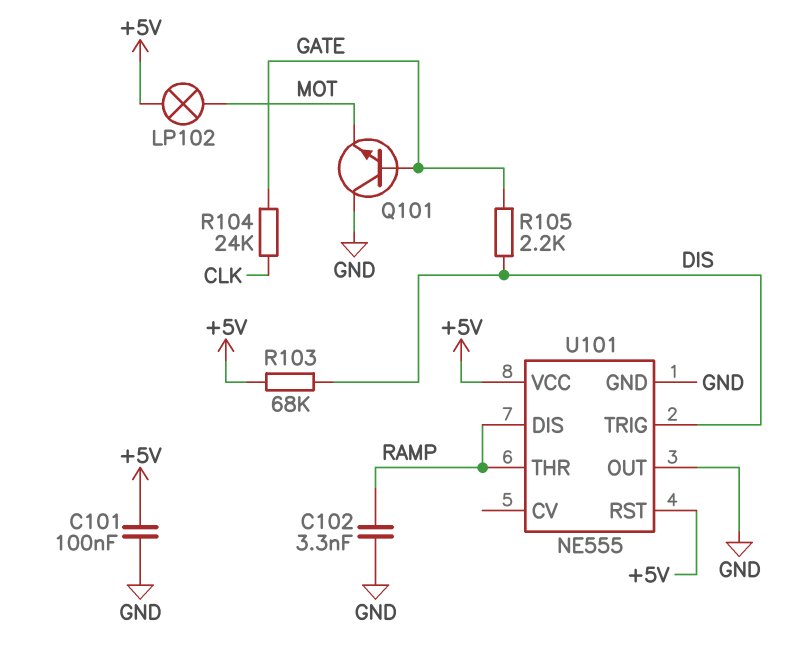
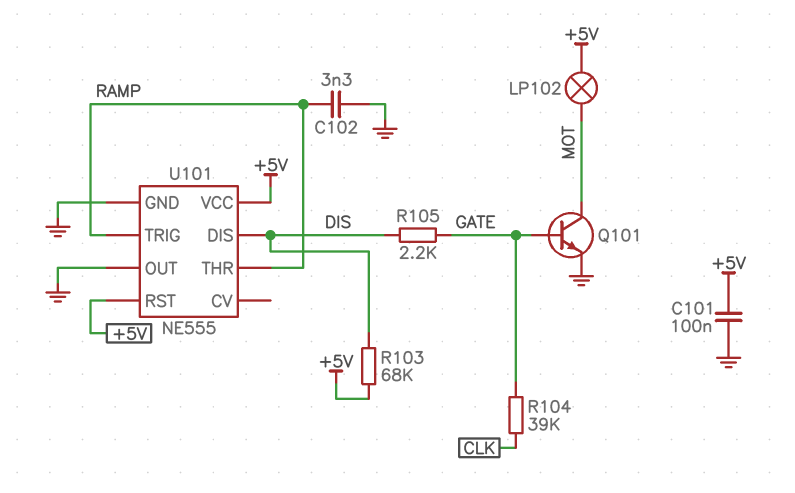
Q101: NPN (B GATE, C GND, E MOT) -> NPN (B GATE, C MOT, E GND)
R104: 24k (CLK, GATE) -> 39k (CLK, GATE)
U101 pin DIS: RAMP -> DIS
U101 pin TRIG: DIS -> RAMP

